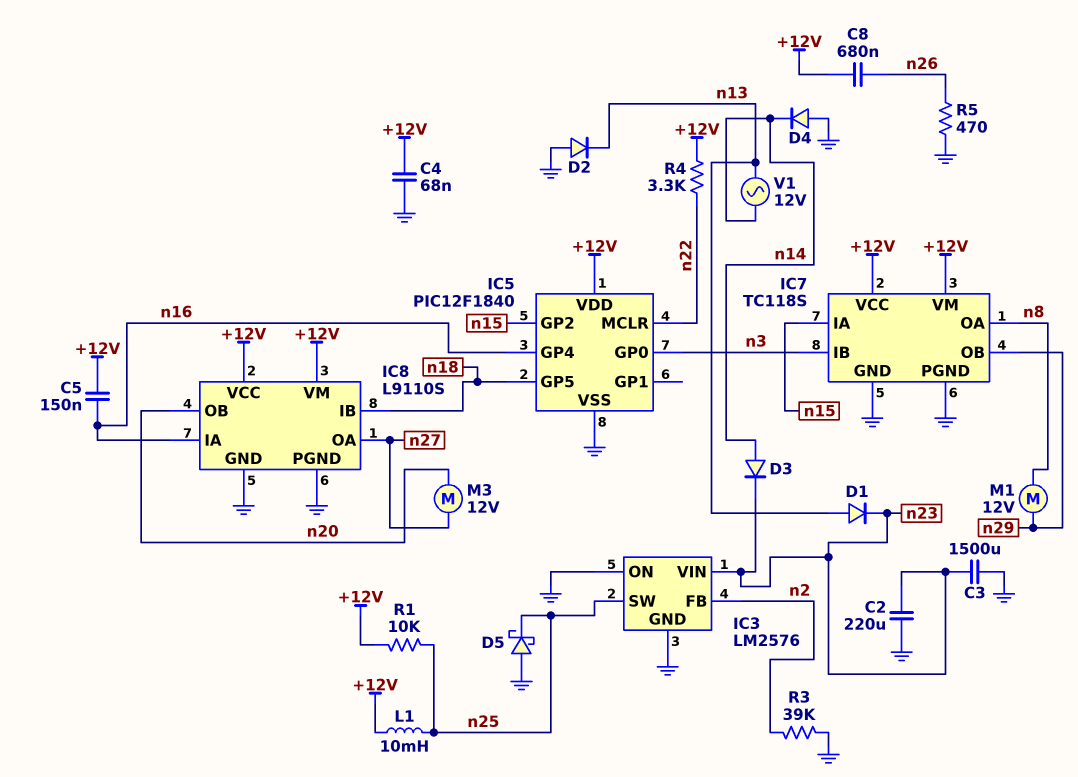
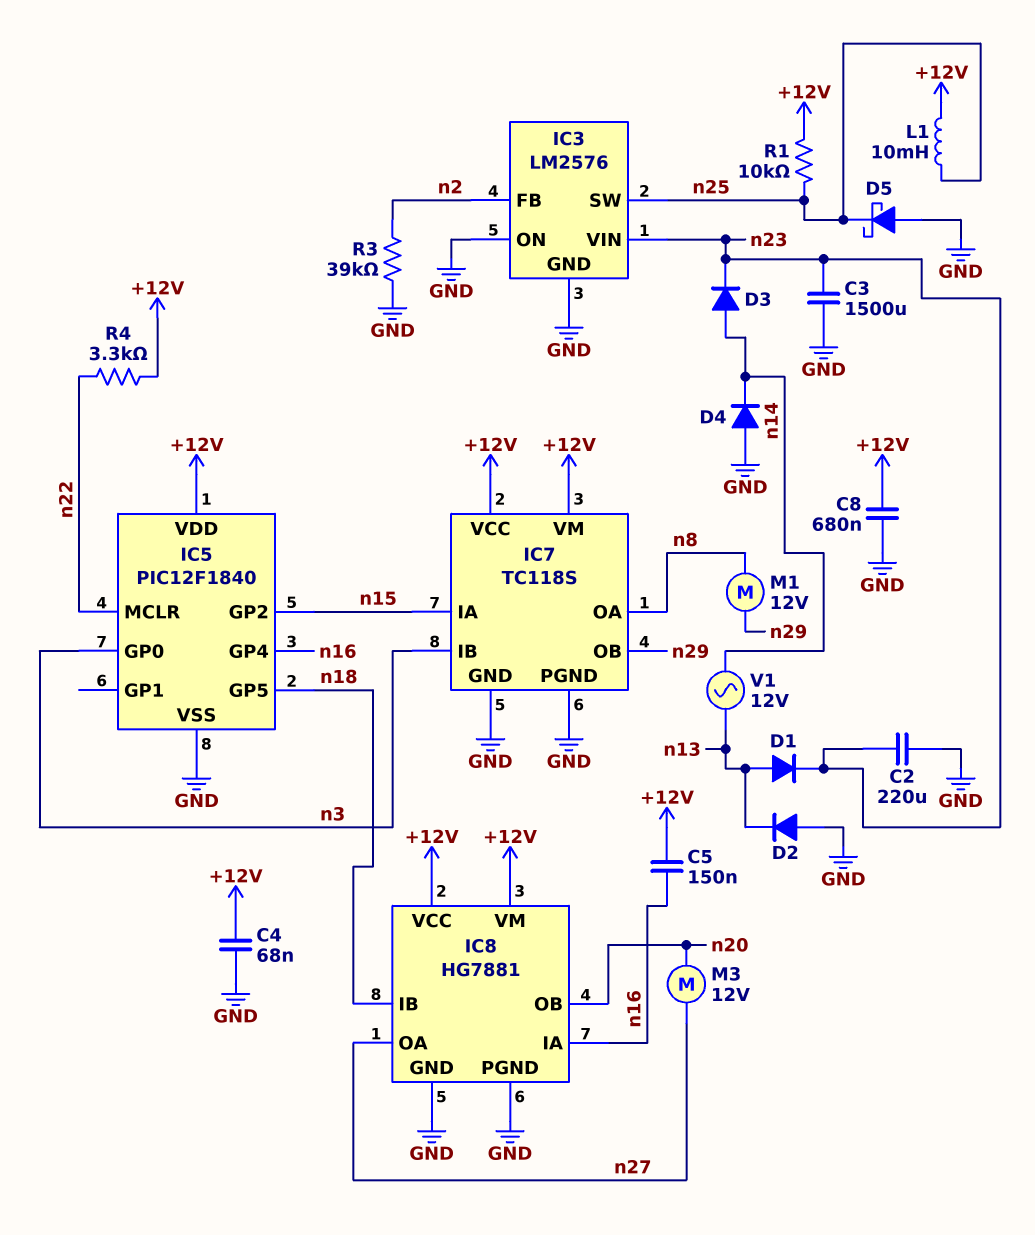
C8: 680nF (+12V, n26) -> 680nF (+12V, GND)
IC8: L9110S -> HG7881
R5: 470 (GND, n26) -> none

